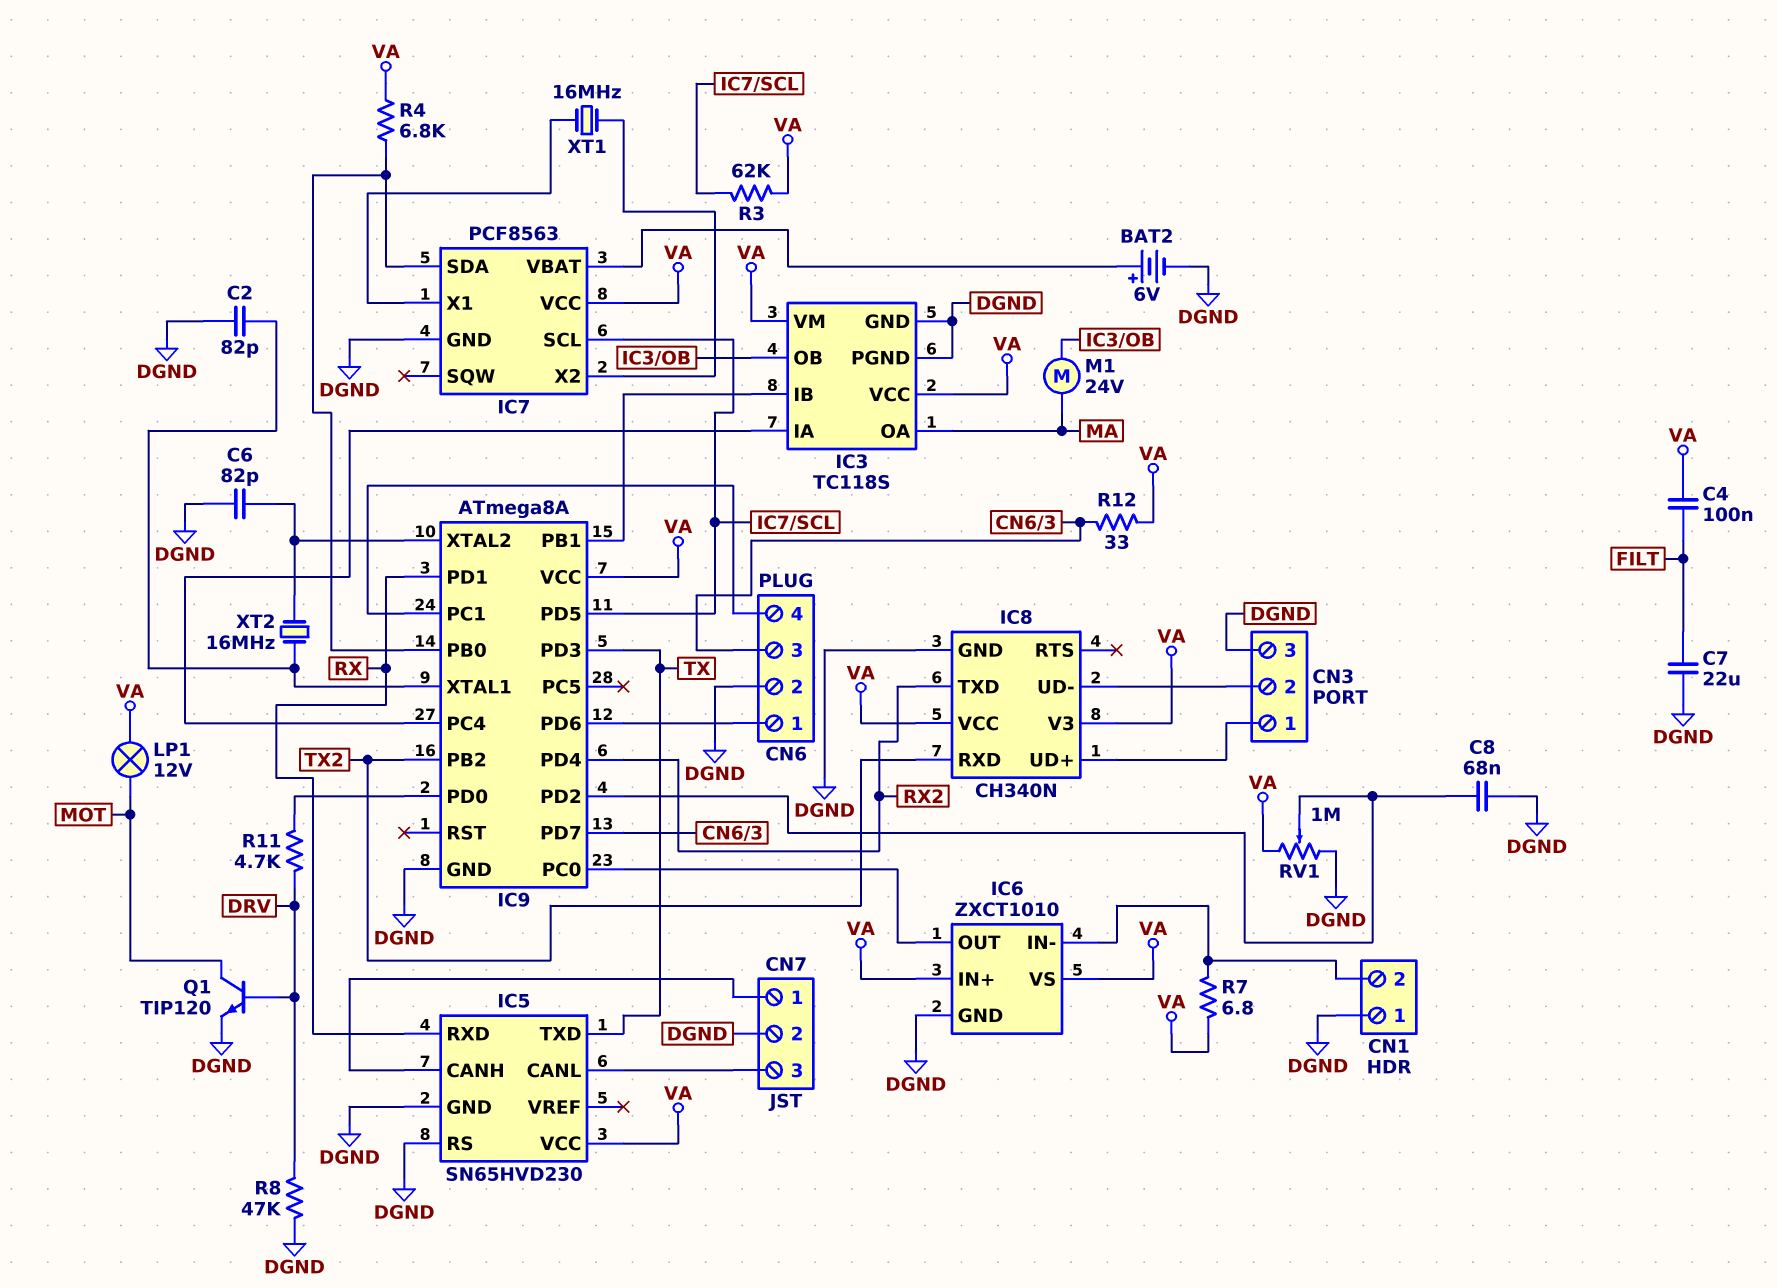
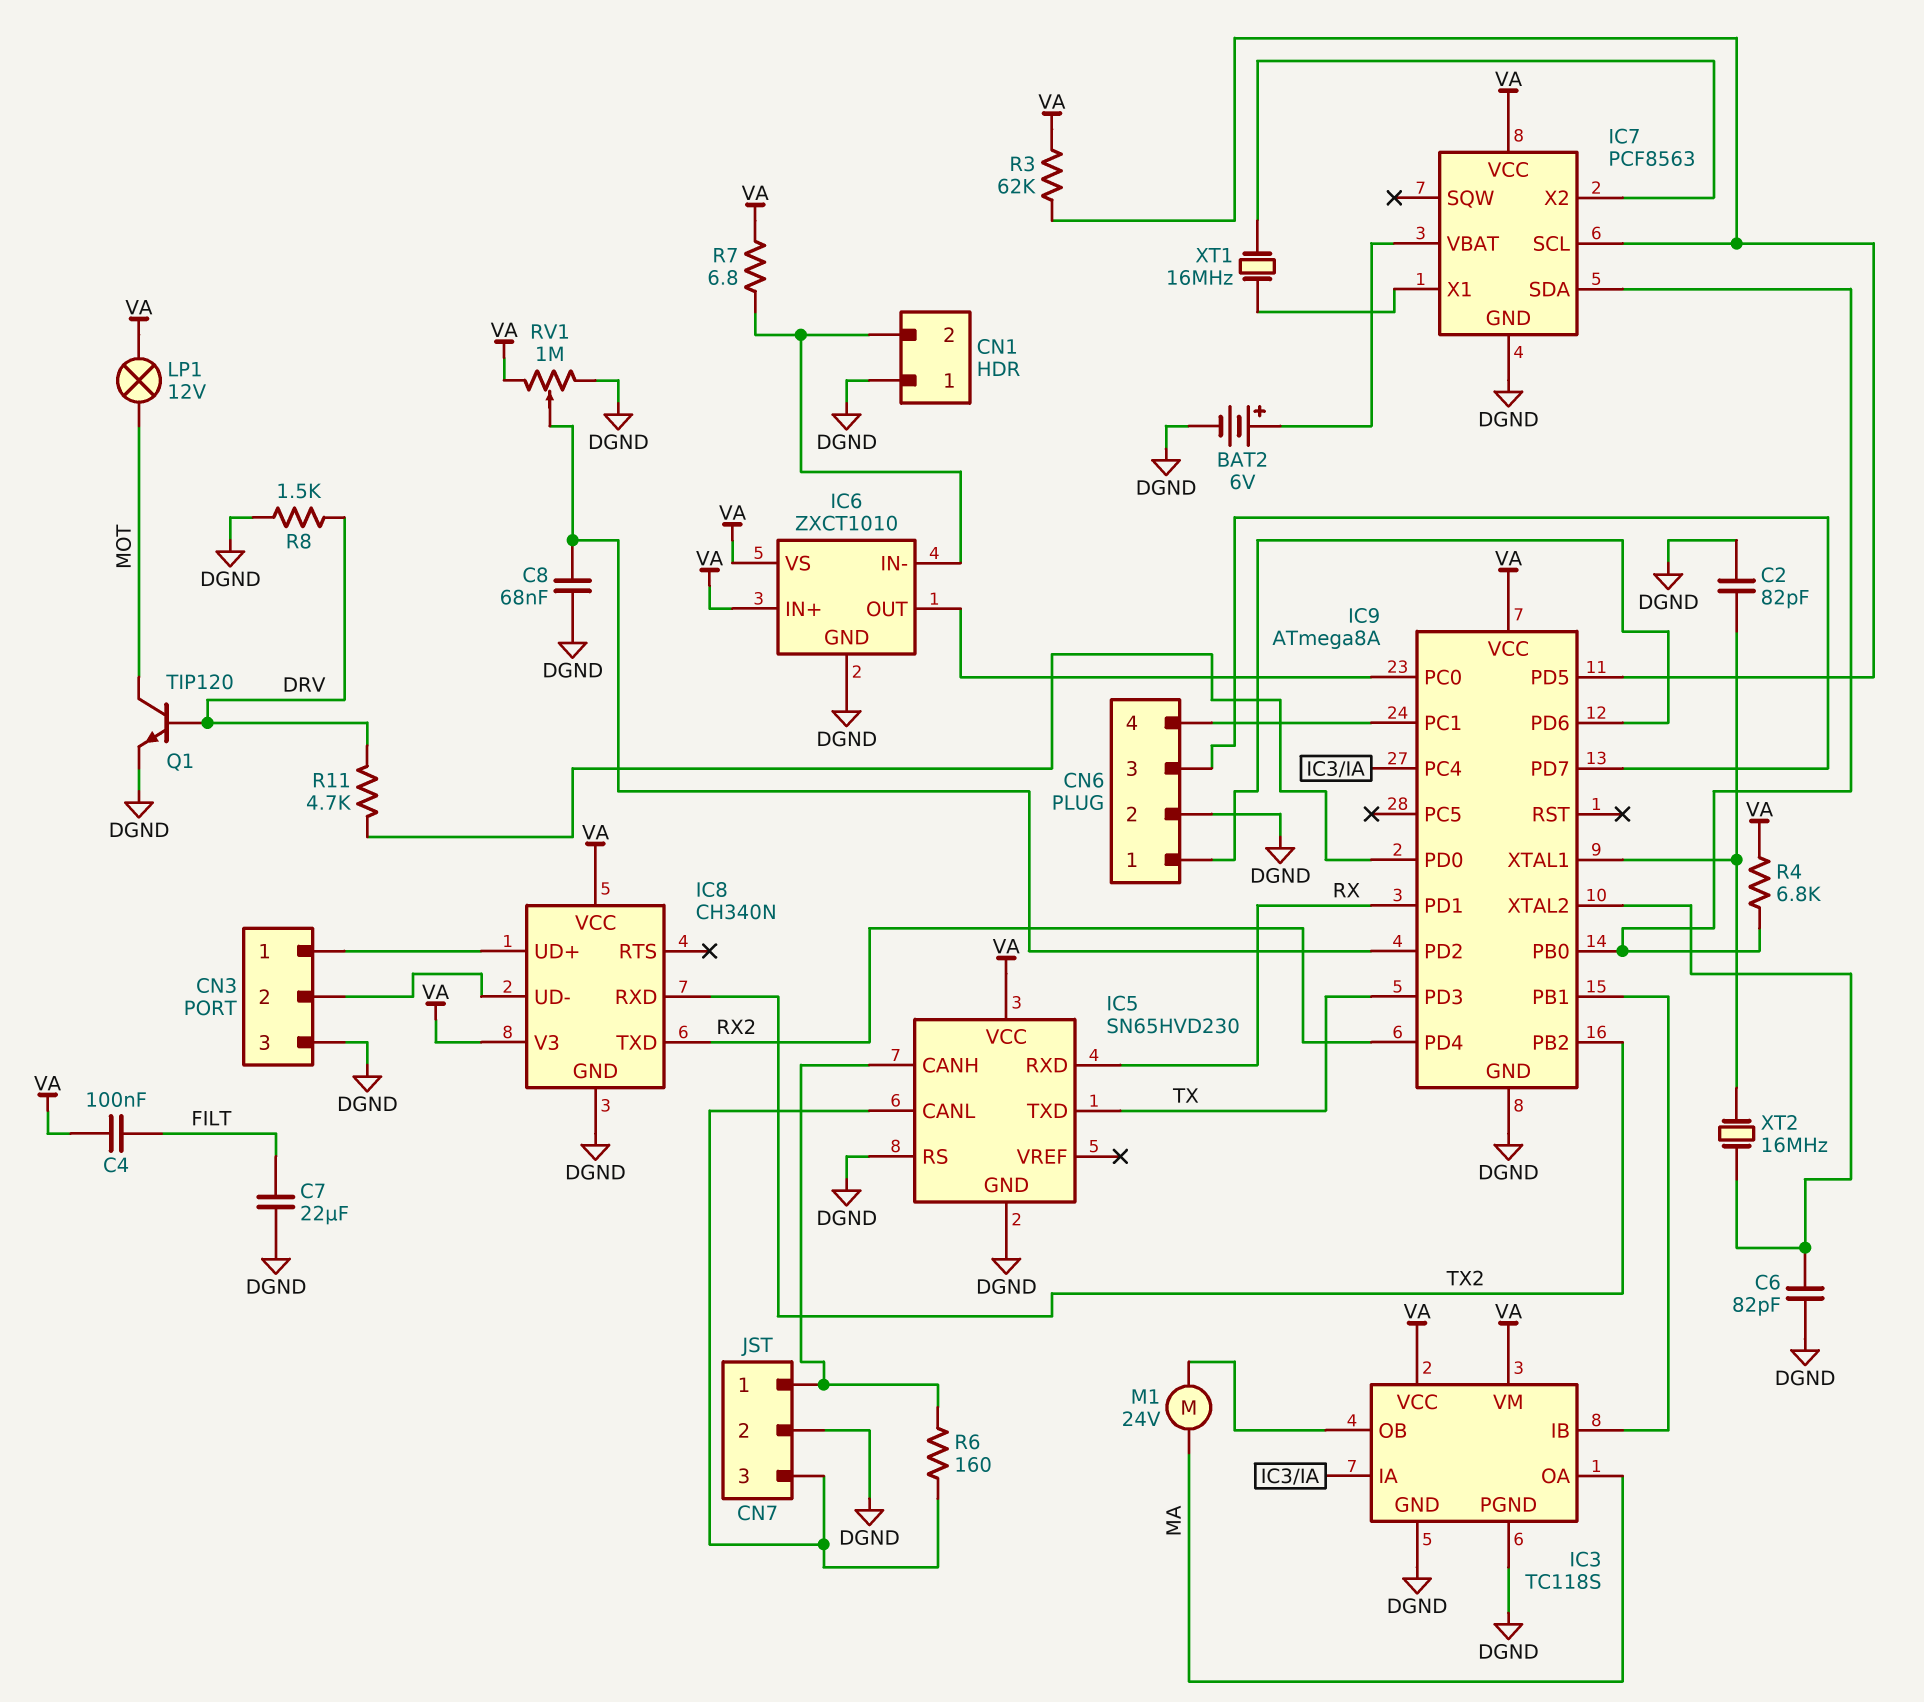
R6: none -> 160 (CN7/1, CN7/3)
R8: 47k (DGND, DRV) -> 1.5k (DGND, DRV)
R12: 33 (CN6/3, VA) -> none

